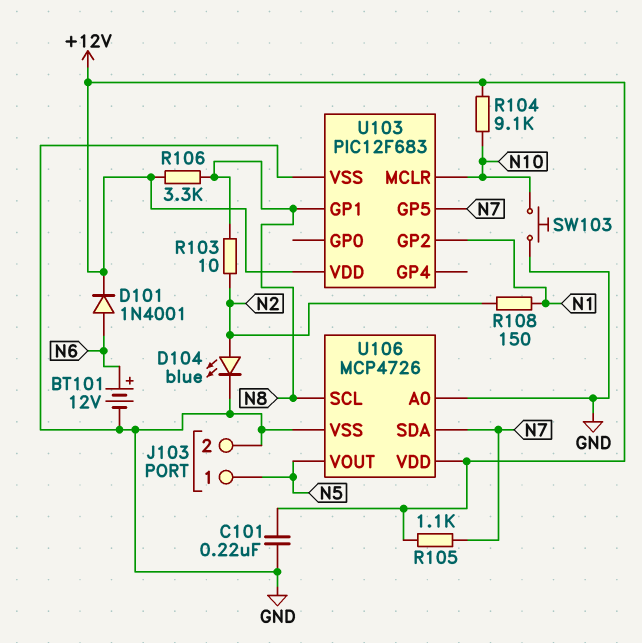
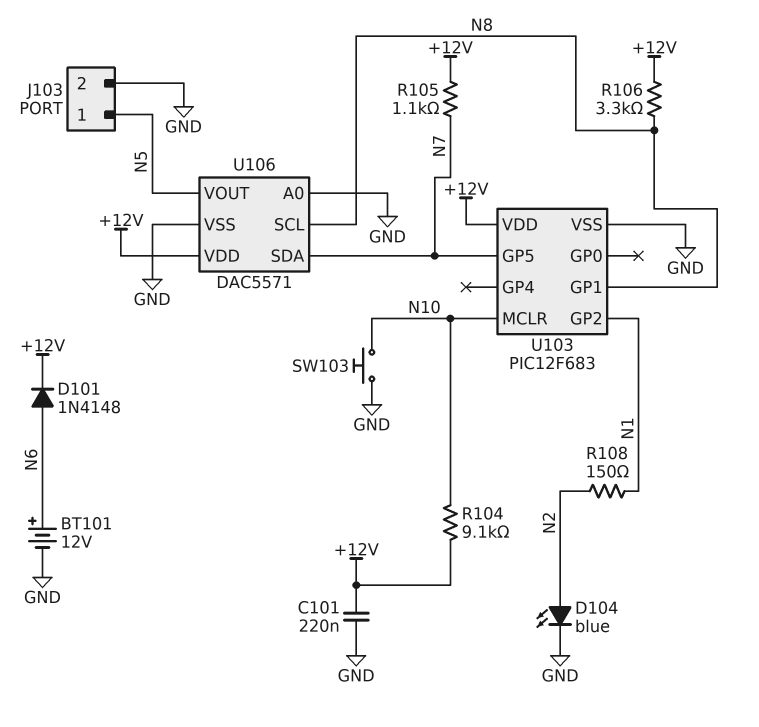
D101: diode 1N4001 (A N6, K +12V) -> diode 1N4148 (A N6, K +12V)
R103: 10 (N2, N8) -> none
U106: MCP4726 -> DAC5571

